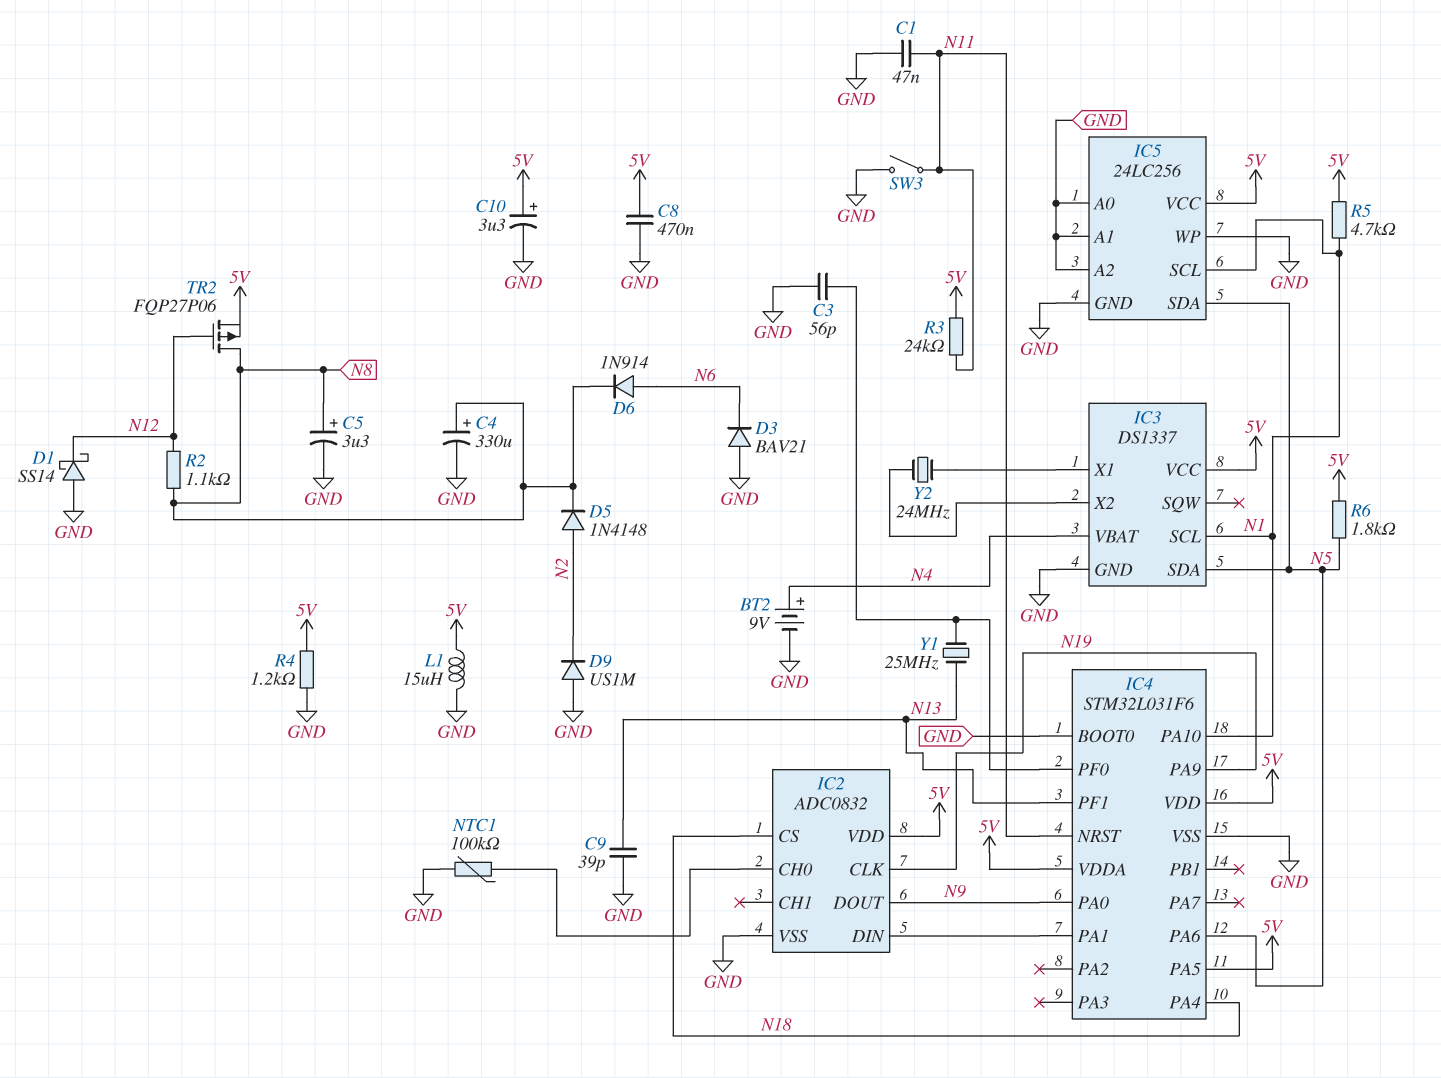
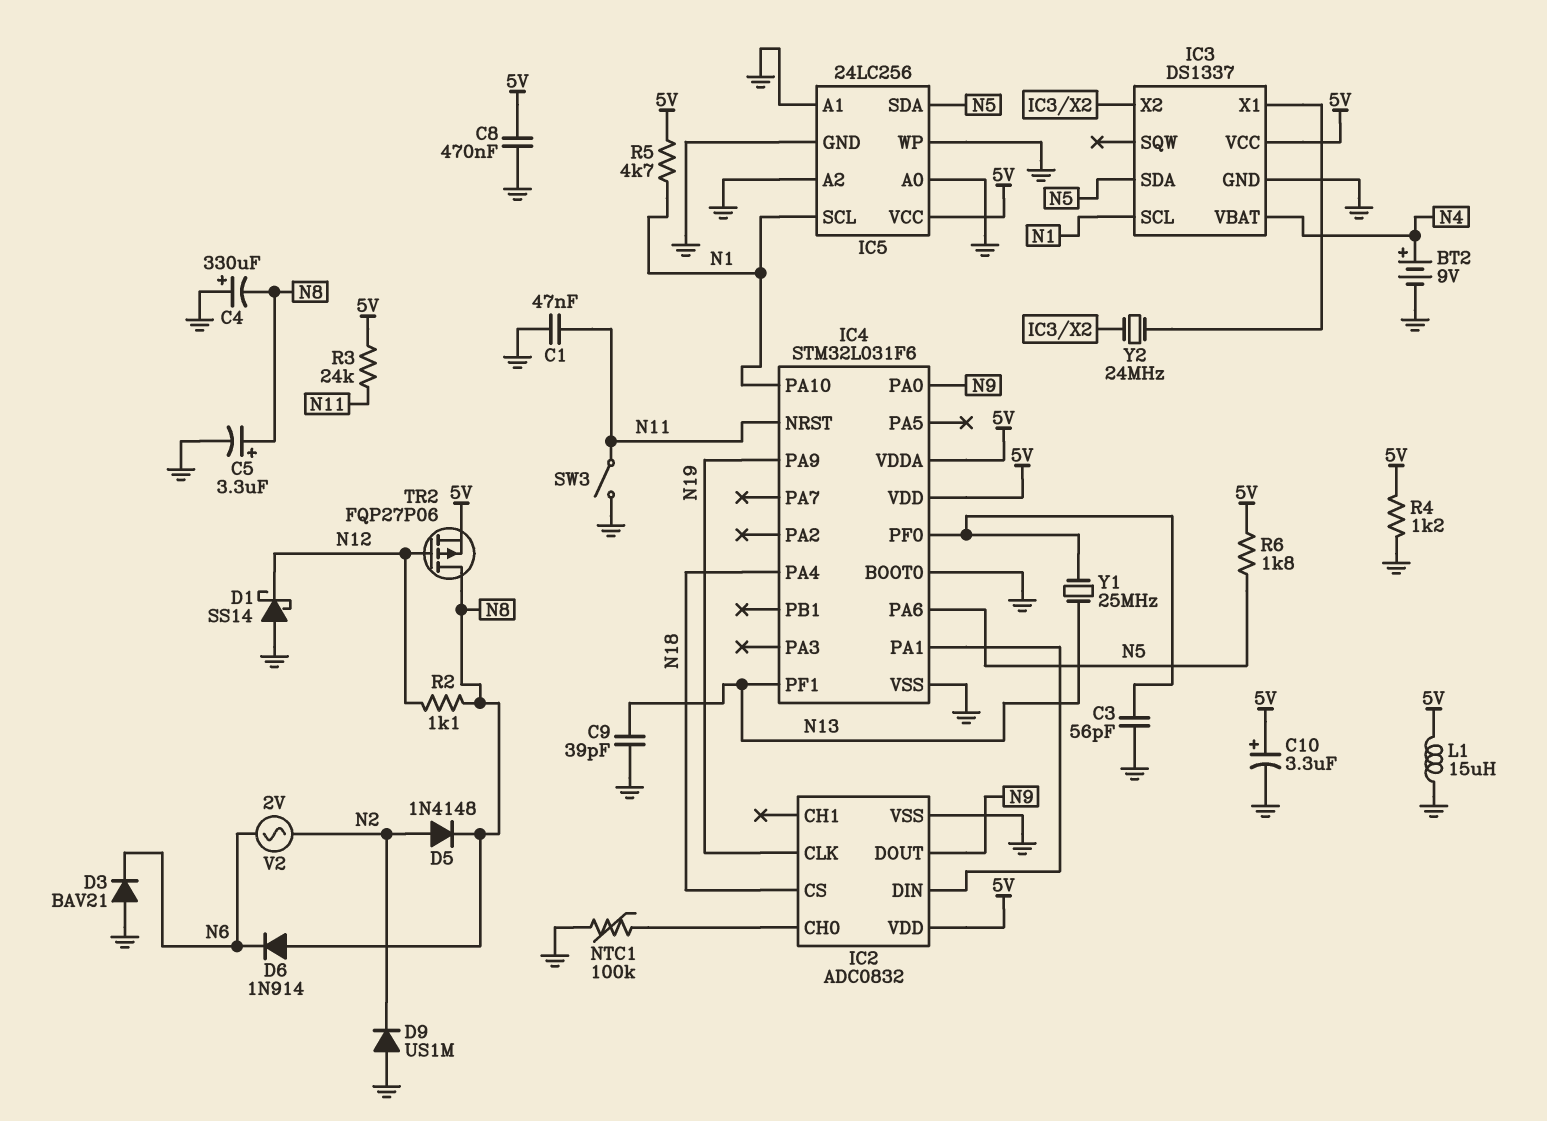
C4: 330uF (plus N8, minus GND) -> 330uF (plus GND, minus N8)
D6: diode 1N914 (A N6, K N8) -> diode 1N914 (A N8, K N6)
IC4 pin PA5: 5V -> none
V2: none -> AC 2V (N2, N6)

